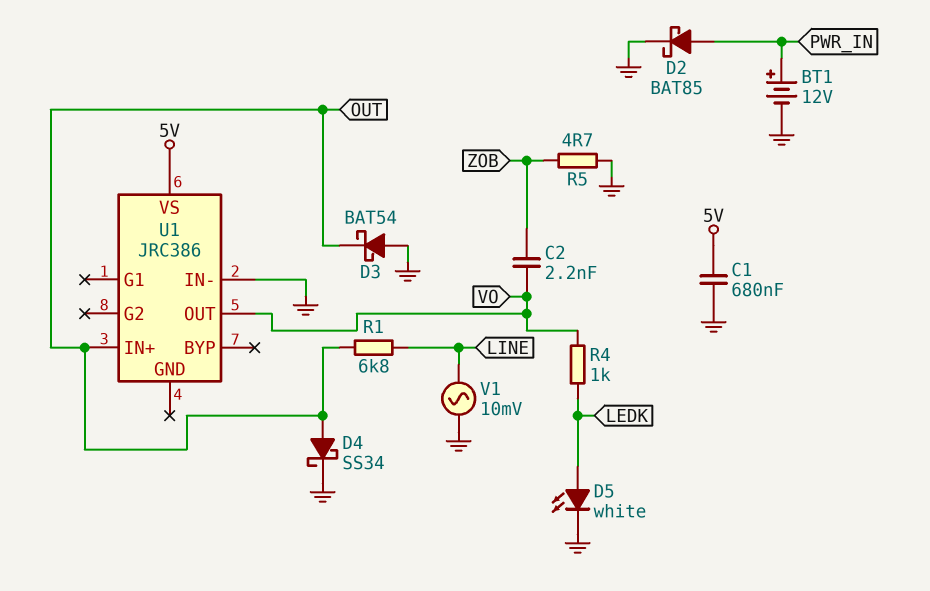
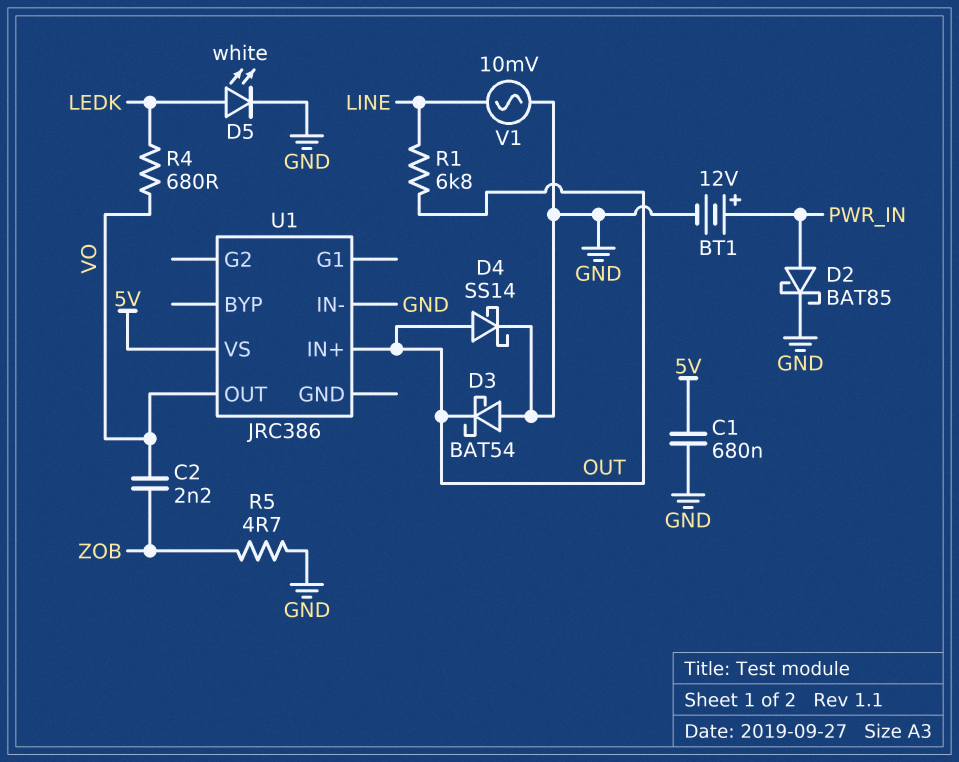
D4: schottky SS34 (A OUT, K GND) -> schottky SS14 (A OUT, K GND)
R4: 1k (LEDK, VO) -> 680 (LEDK, VO)

